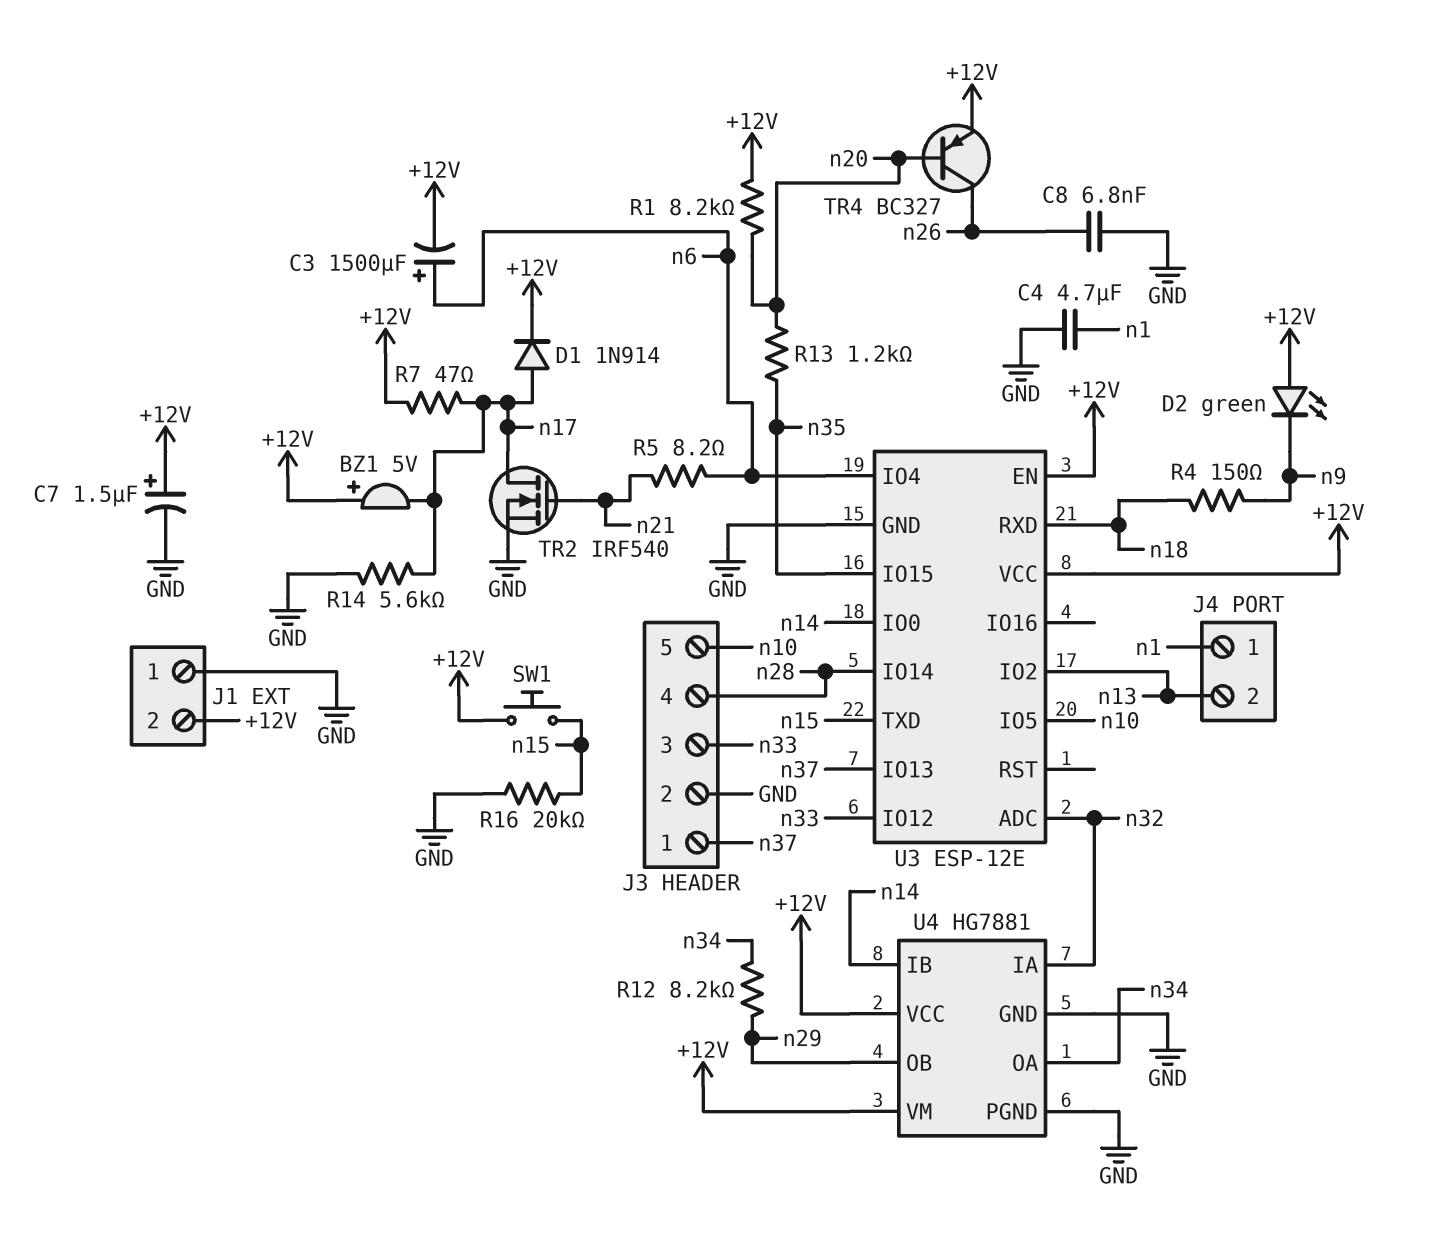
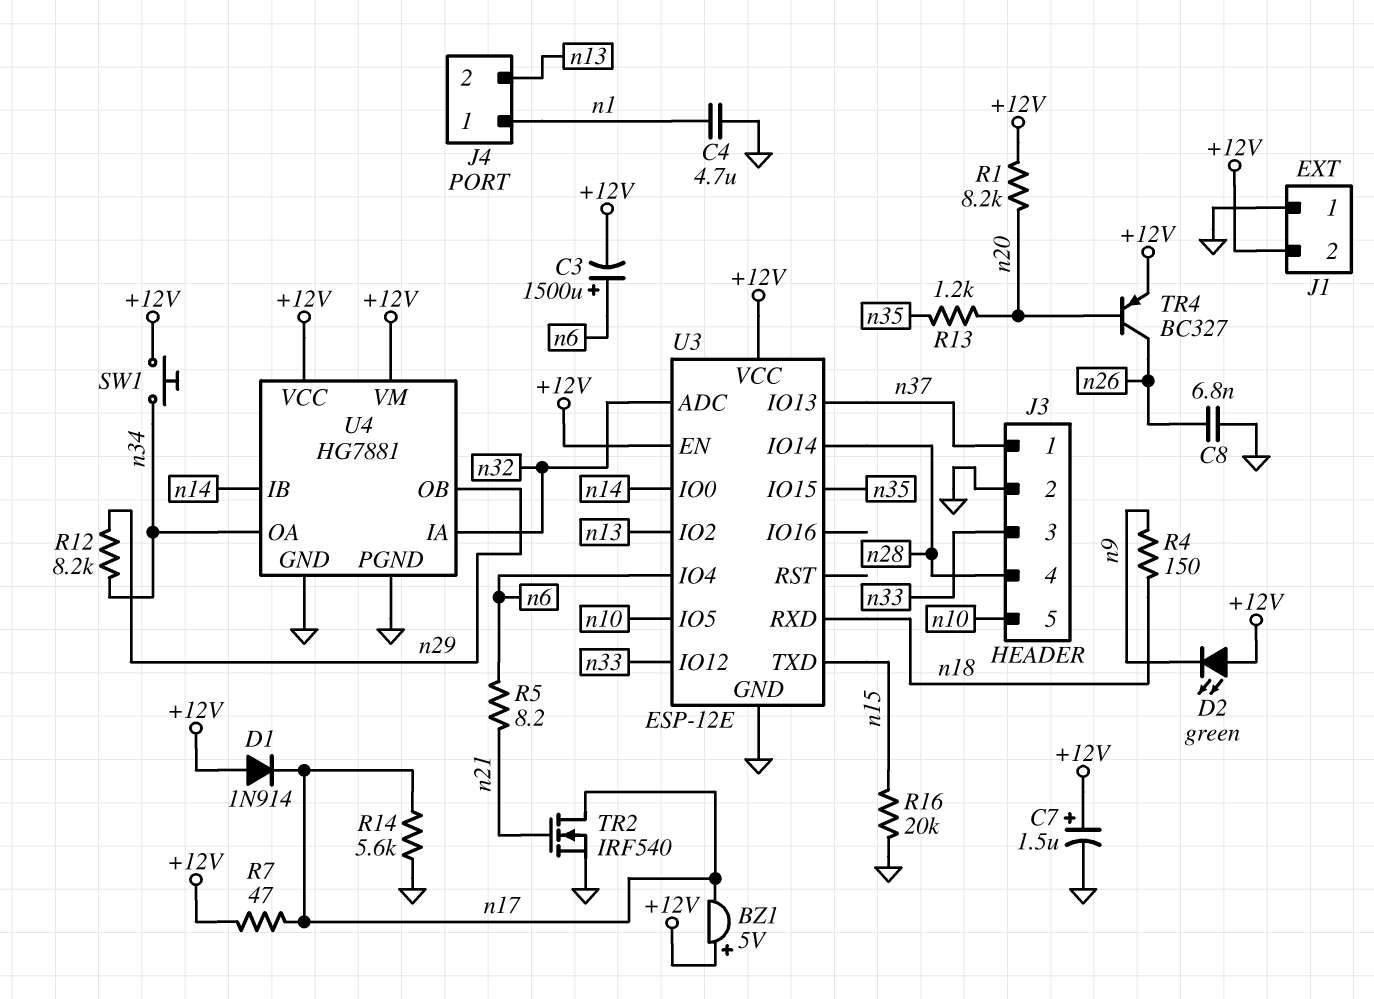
D1: diode 1N914 (A n17, K +12V) -> diode 1N914 (A +12V, K n17)
SW1: button (+12V, n15) -> button (+12V, n34)

